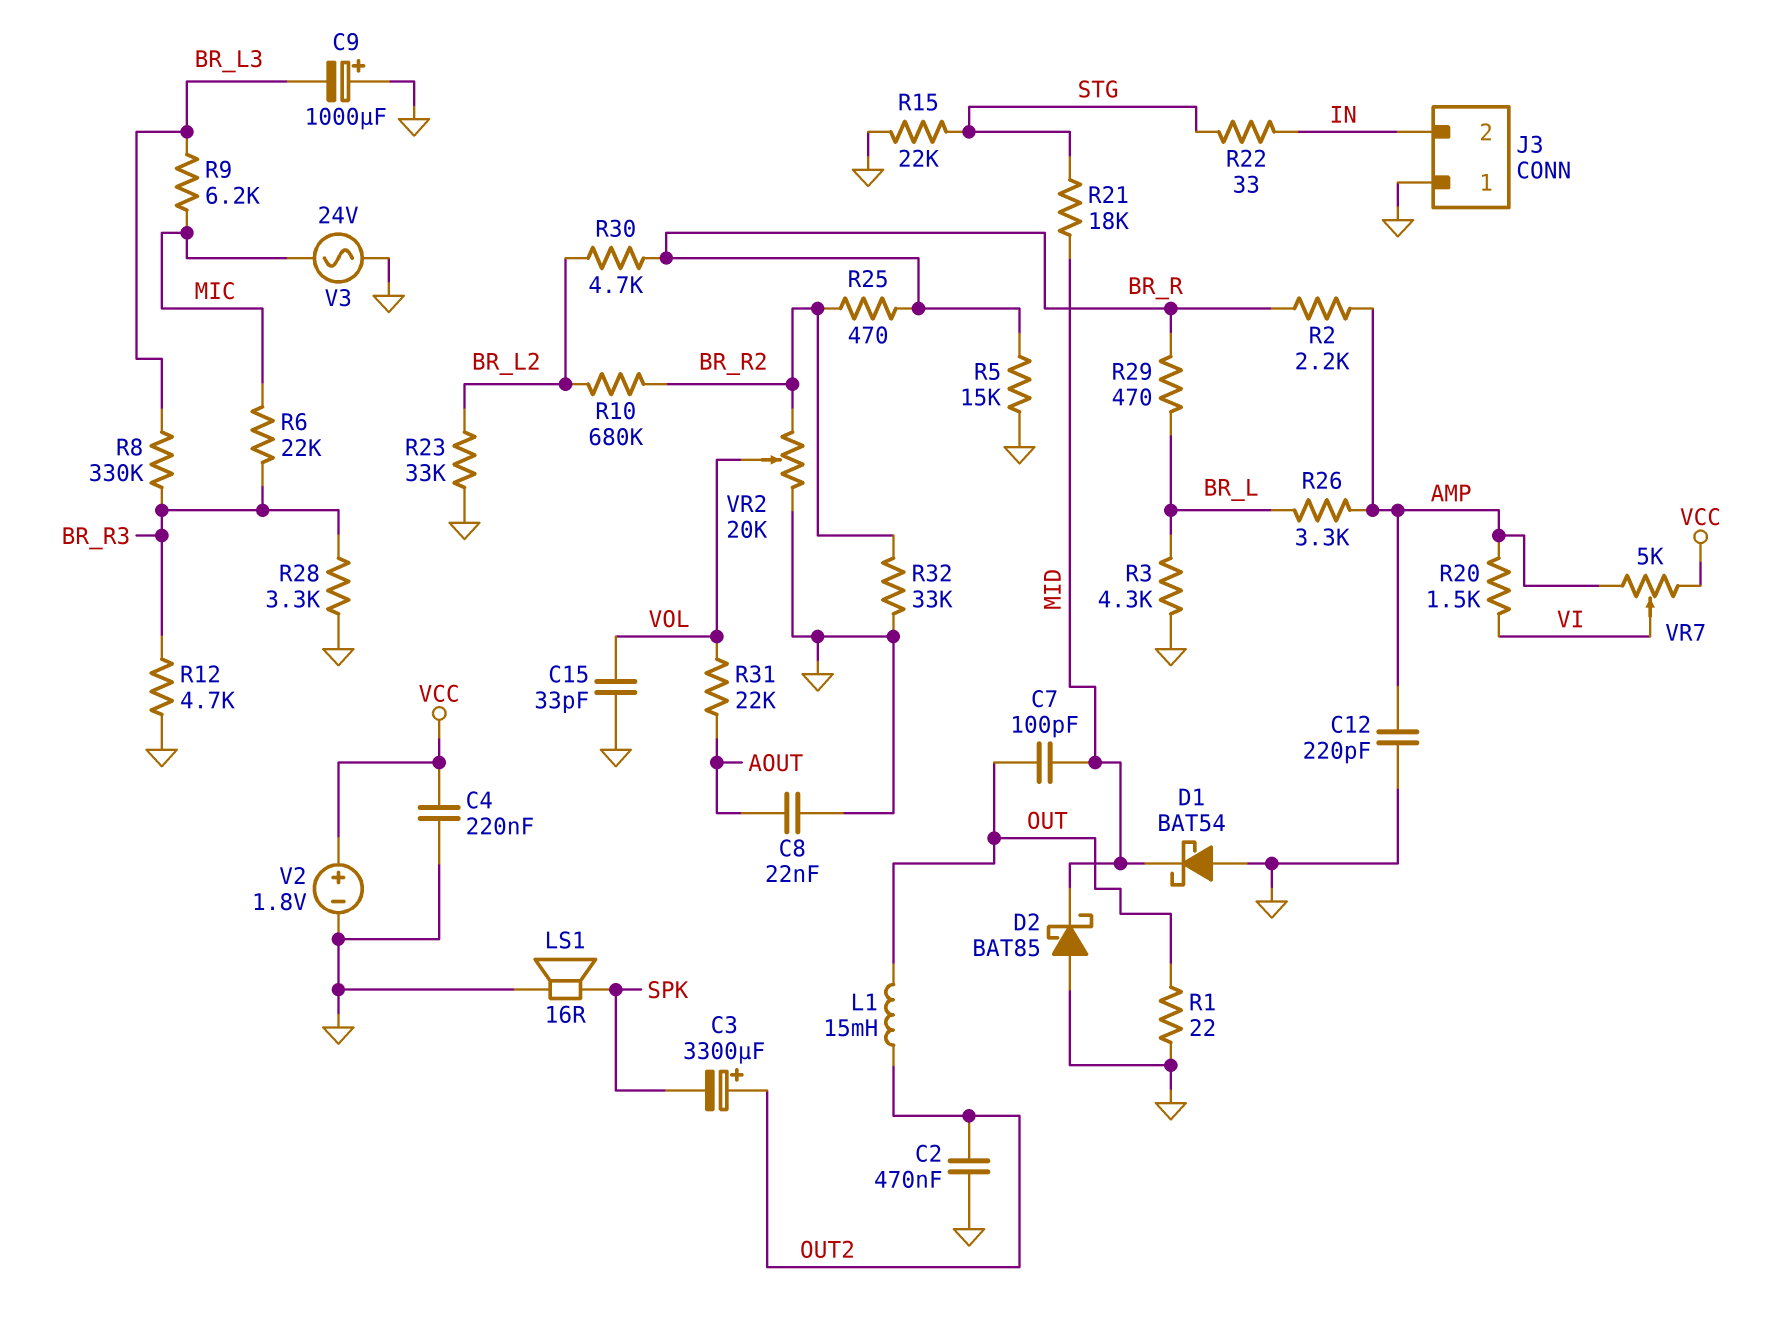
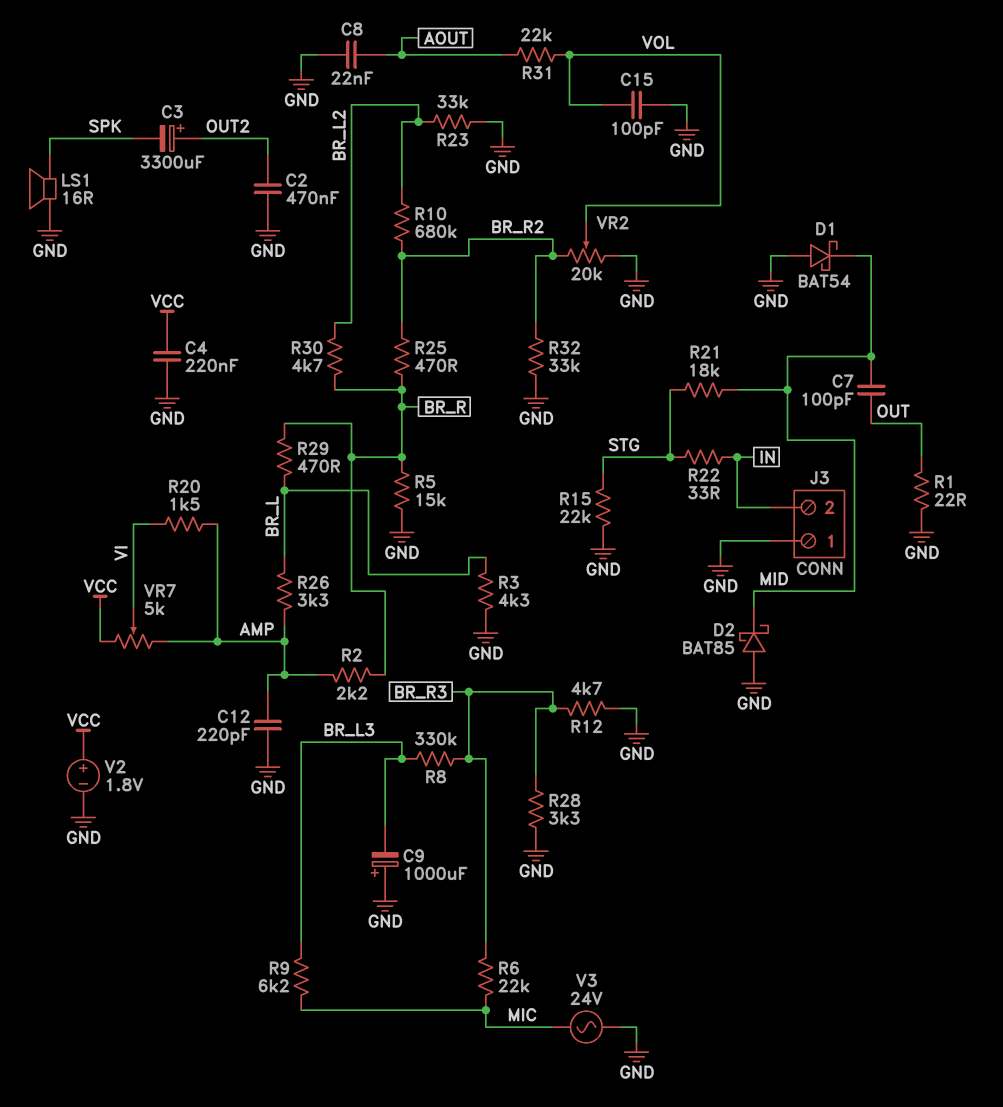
C15: 33pF (GND, VOL) -> 100pF (GND, VOL)
L1: 15mH (OUT, OUT2) -> none

